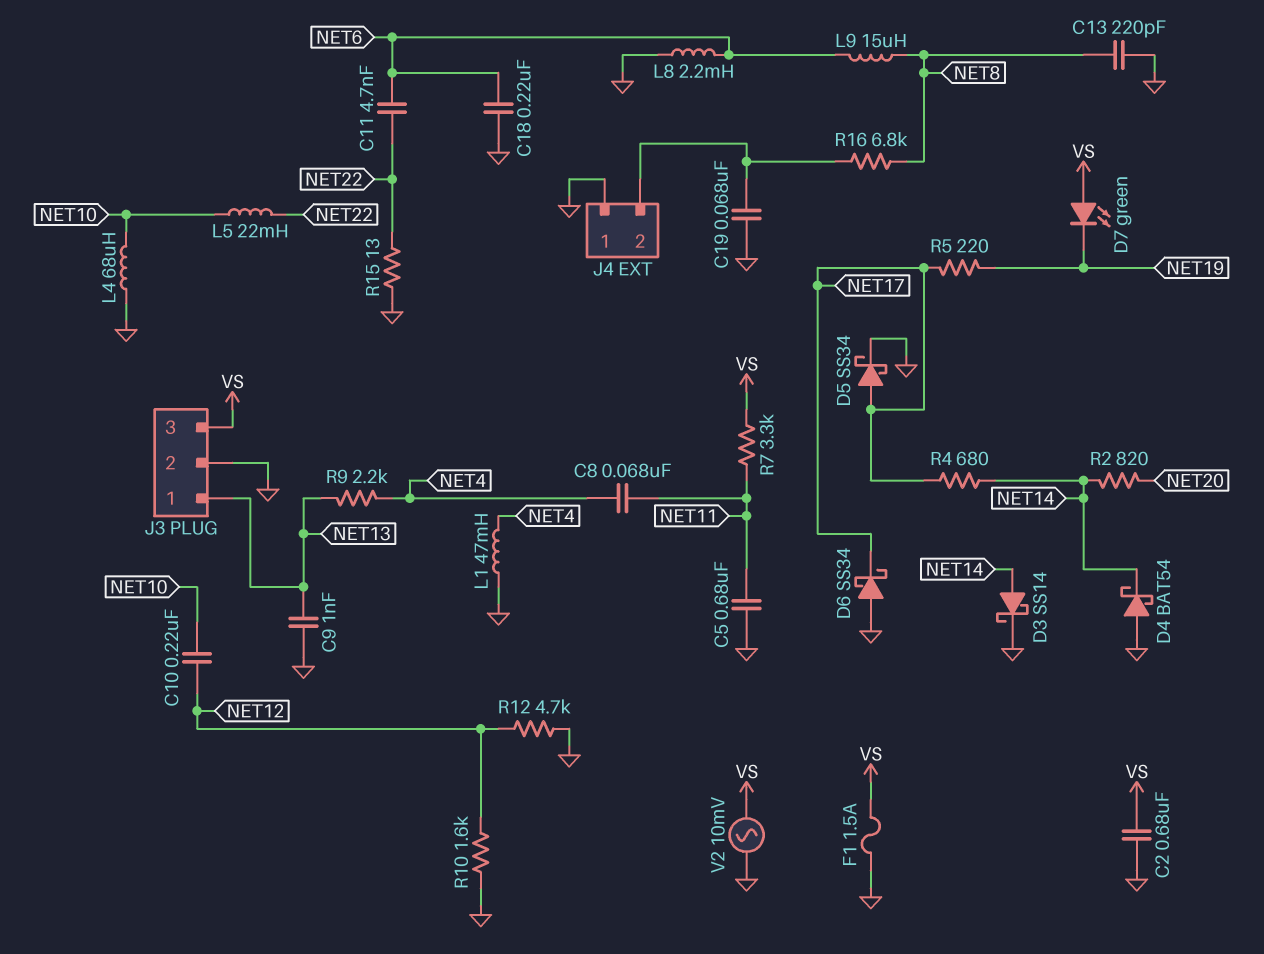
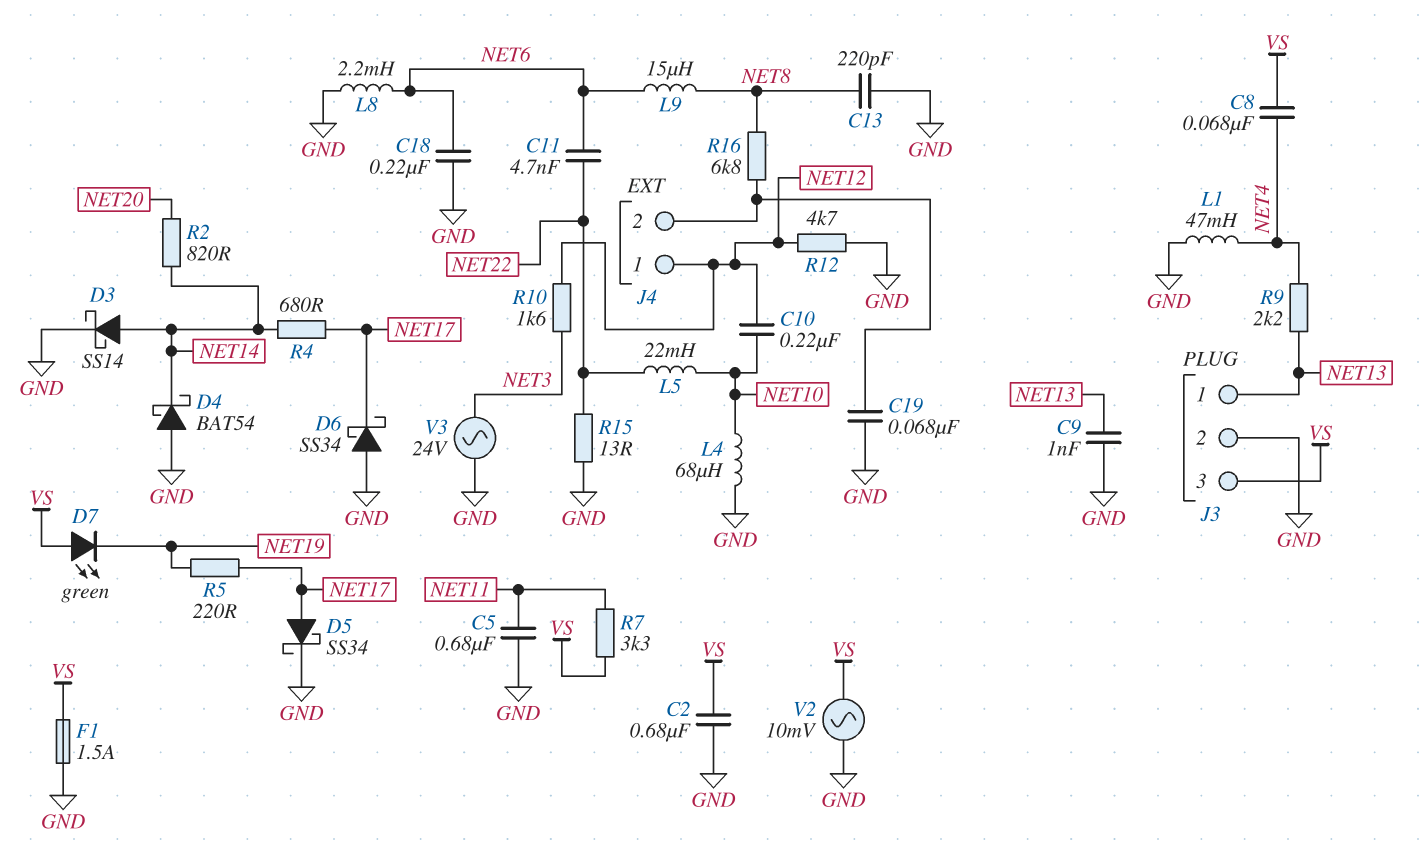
C8: 68nF (NET4, NET11) -> 68nF (NET4, VS)
J4 pin 1: GND -> NET12
R10: 1.6k (GND, NET12) -> 1.6k (NET3, NET12)
V3: none -> AC 24V (GND, NET3)

